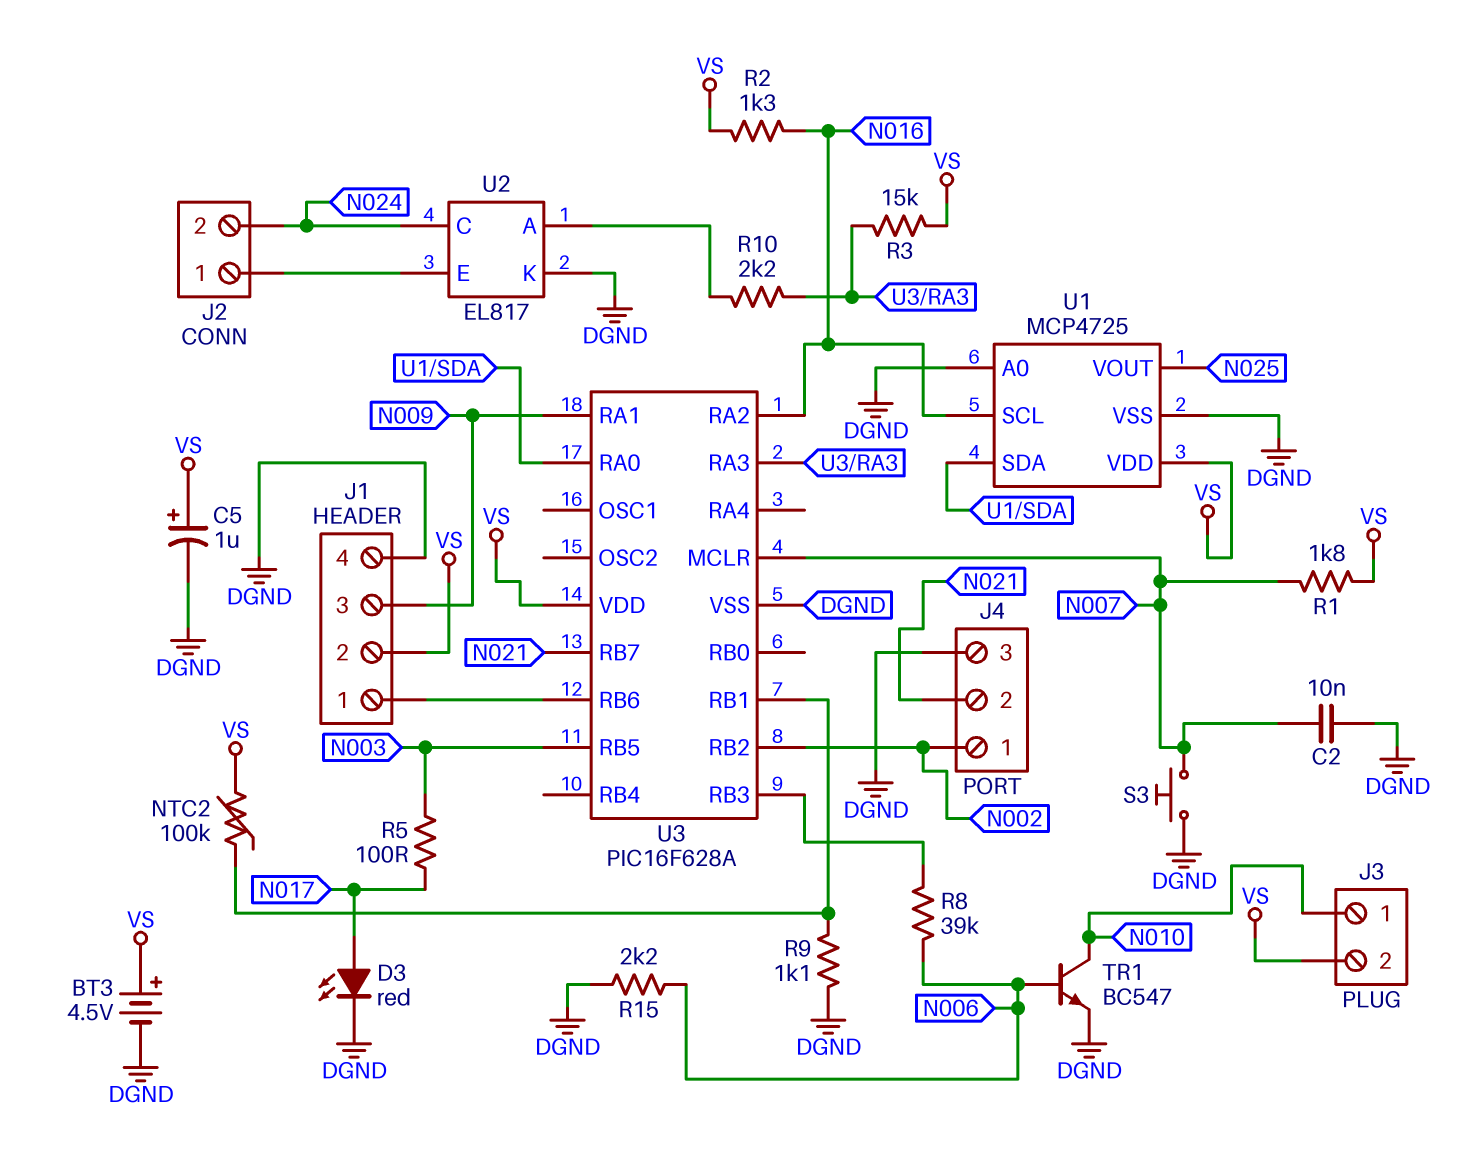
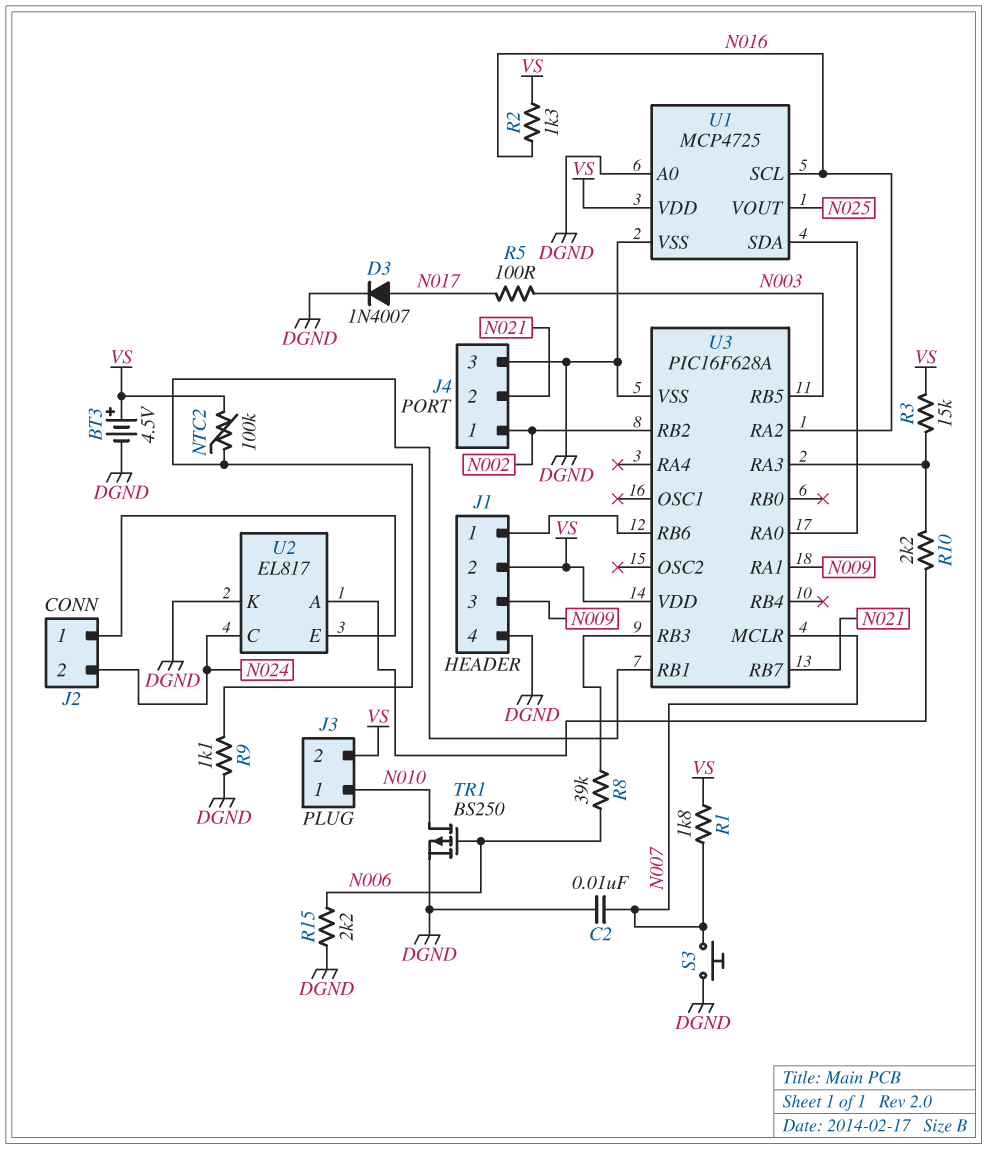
C5: 1uF (plus VS, minus DGND) -> none
D3: LED red (A N017, K DGND) -> diode 1N4007 (A N017, K DGND)
TR1: NPN BC547 (B N006, C N010, E DGND) -> PMOS BS250 (G N006, D N010, S DGND)

